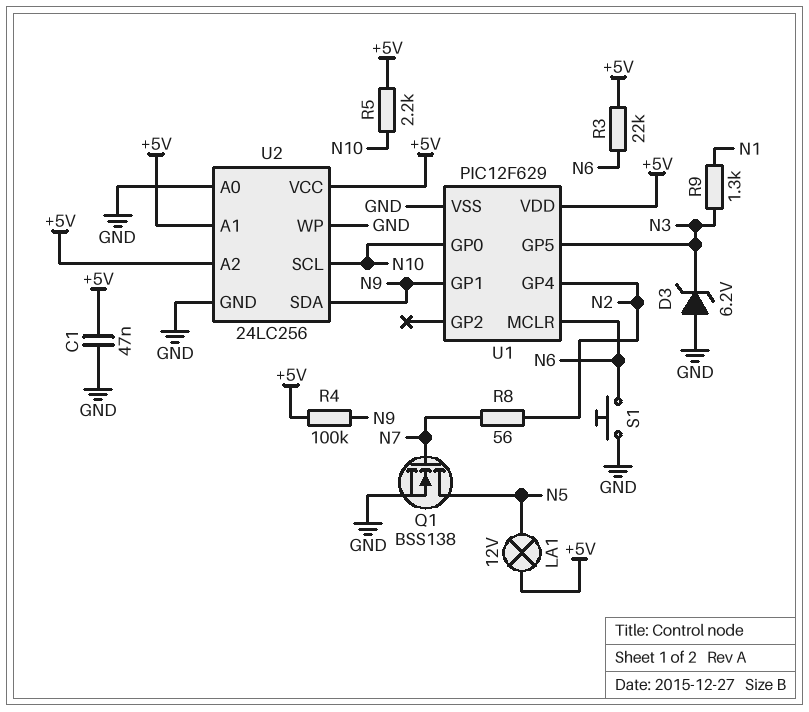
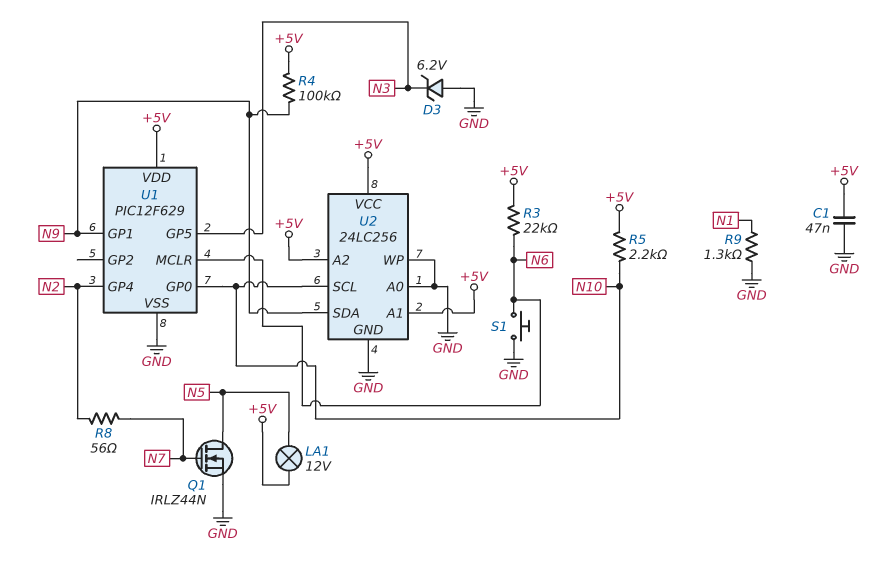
Q1: NMOS BSS138 (G N7, D N5, S GND) -> NMOS IRLZ44N (G N7, D N5, S GND)
R9: 1.3k (N1, N3) -> 1.3k (GND, N1)

